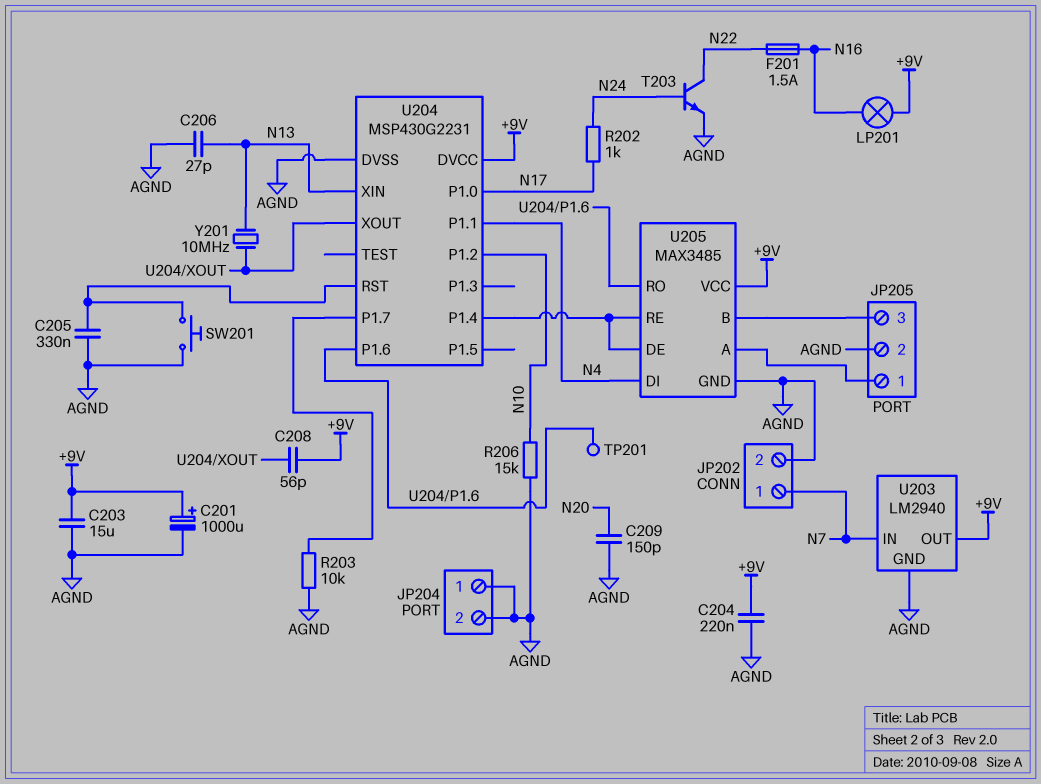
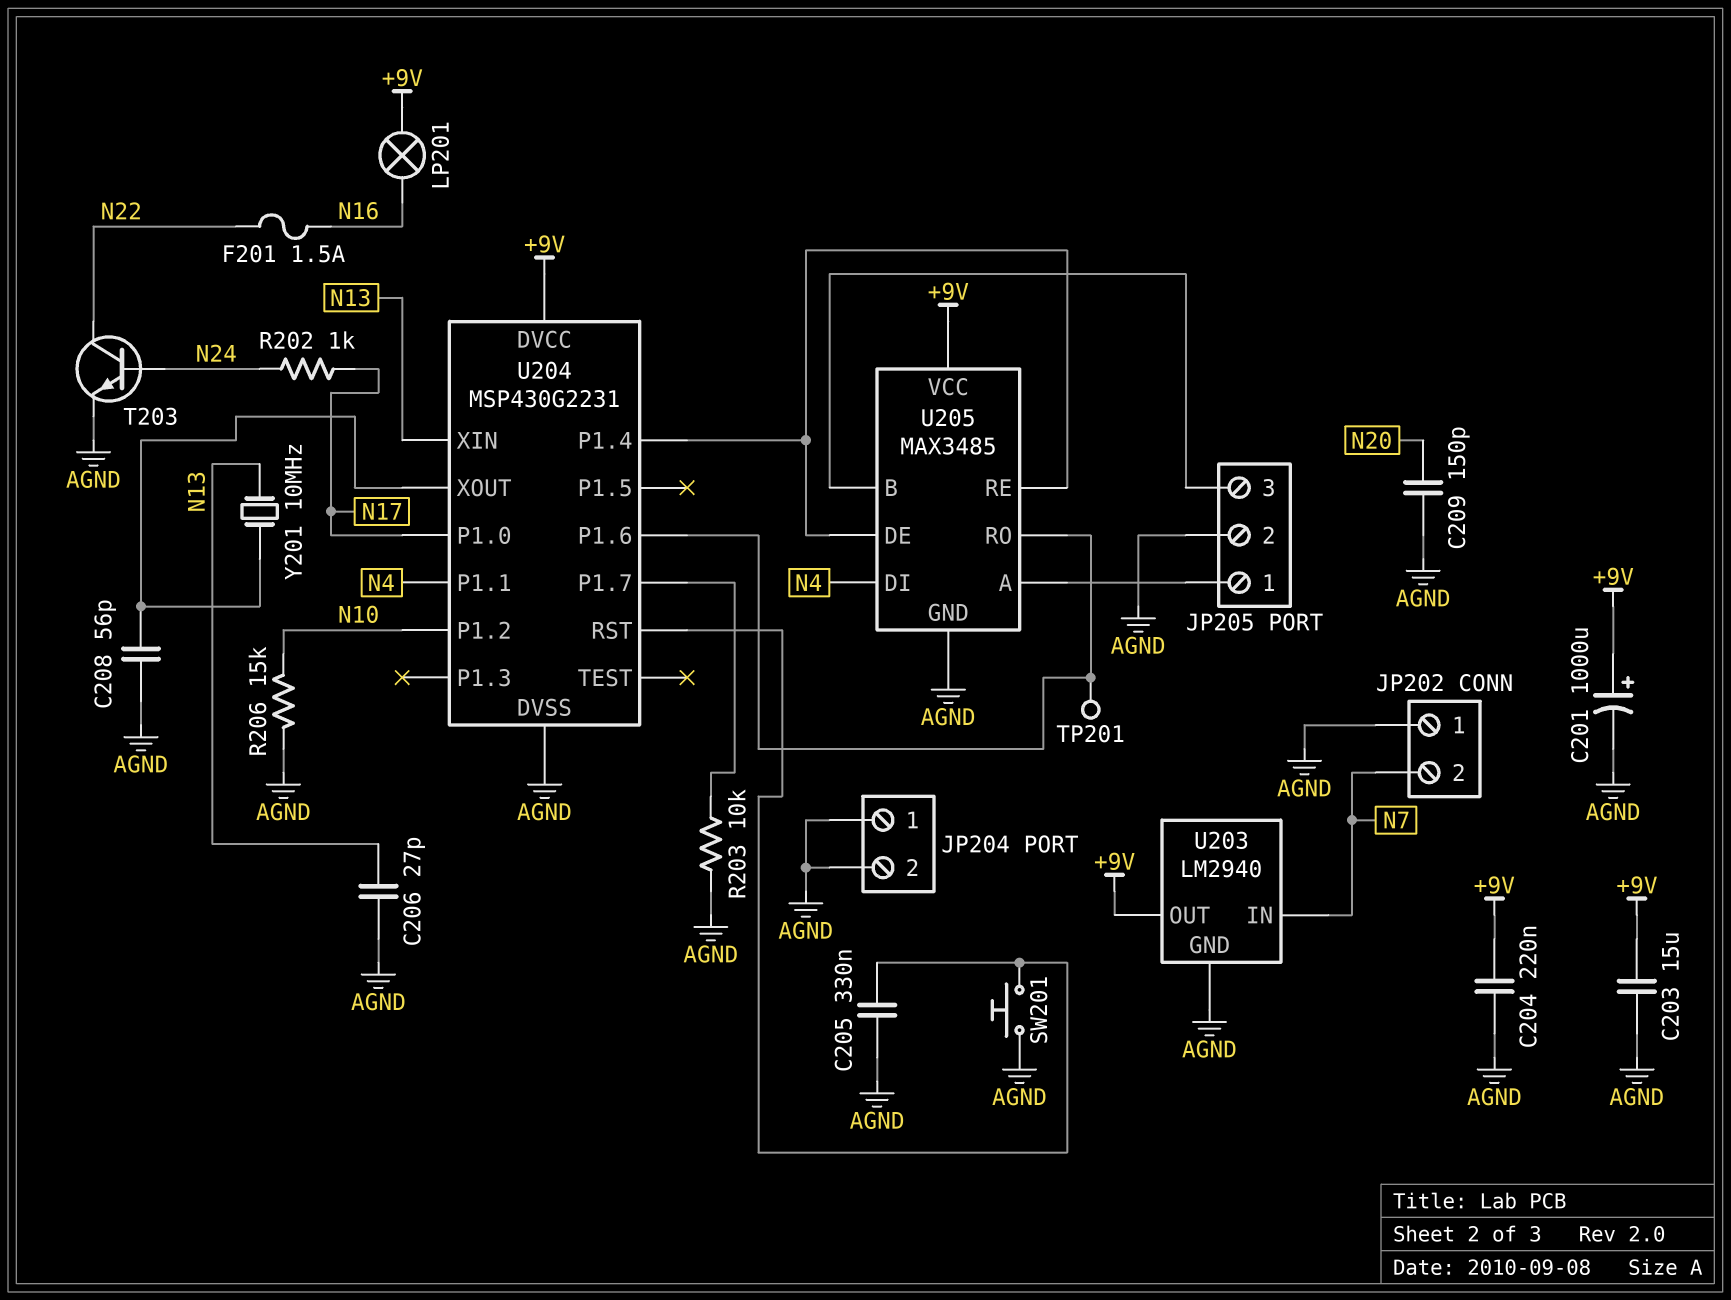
C208: 56pF (+9V, U204/XOUT) -> 56pF (AGND, U204/XOUT)
JP202 pin 1: N7 -> AGND
JP202 pin 2: AGND -> N7

